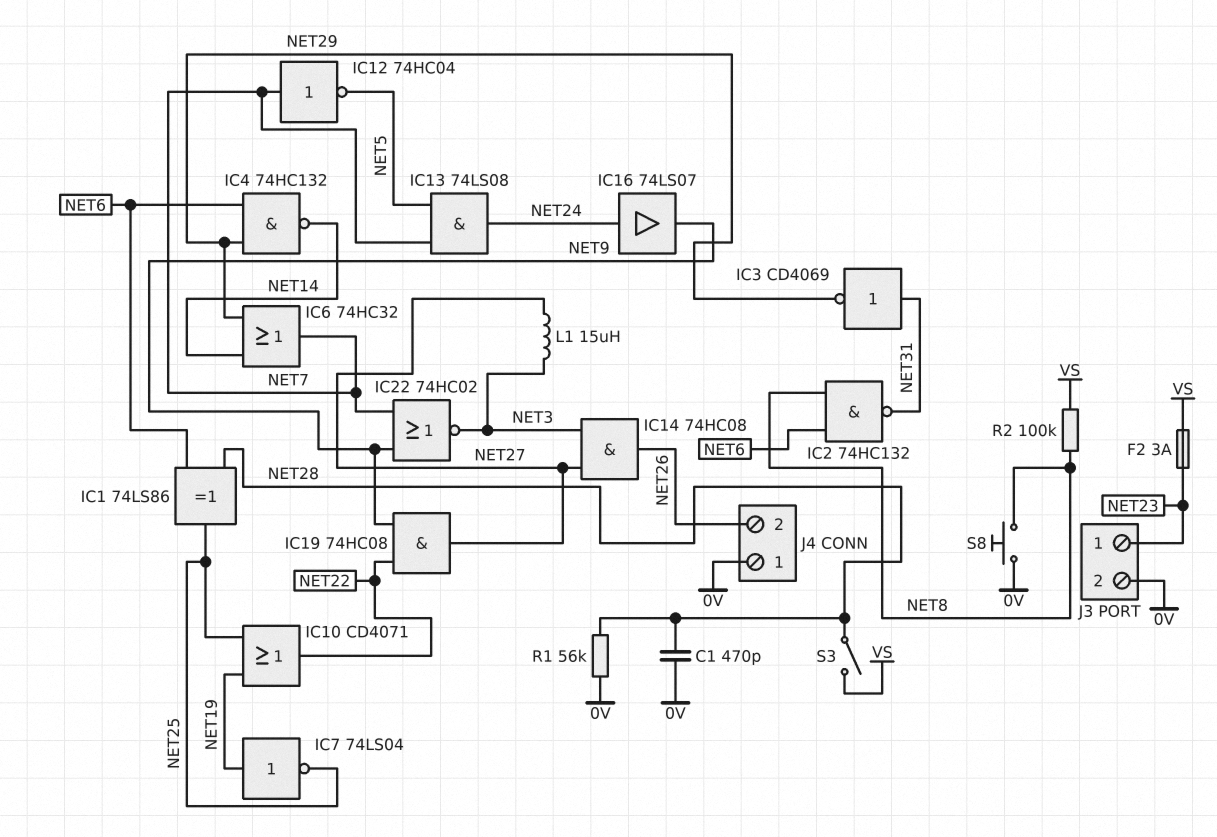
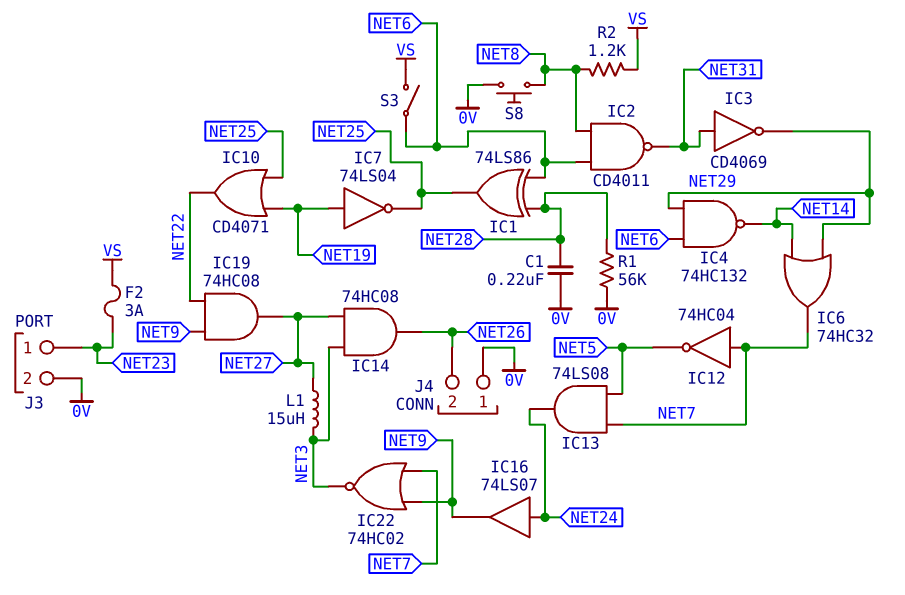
C1: 470pF (0V, NET28) -> 220nF (0V, NET28)
IC2: NAND 74HC132 (in NET6, in NET8, out NET31) -> NAND CD4011 (in NET6, in NET8, out NET31)
R2: 100k (NET8, VS) -> 1.2k (NET8, VS)
S3: switch (NET28, VS) -> switch (NET6, VS)

